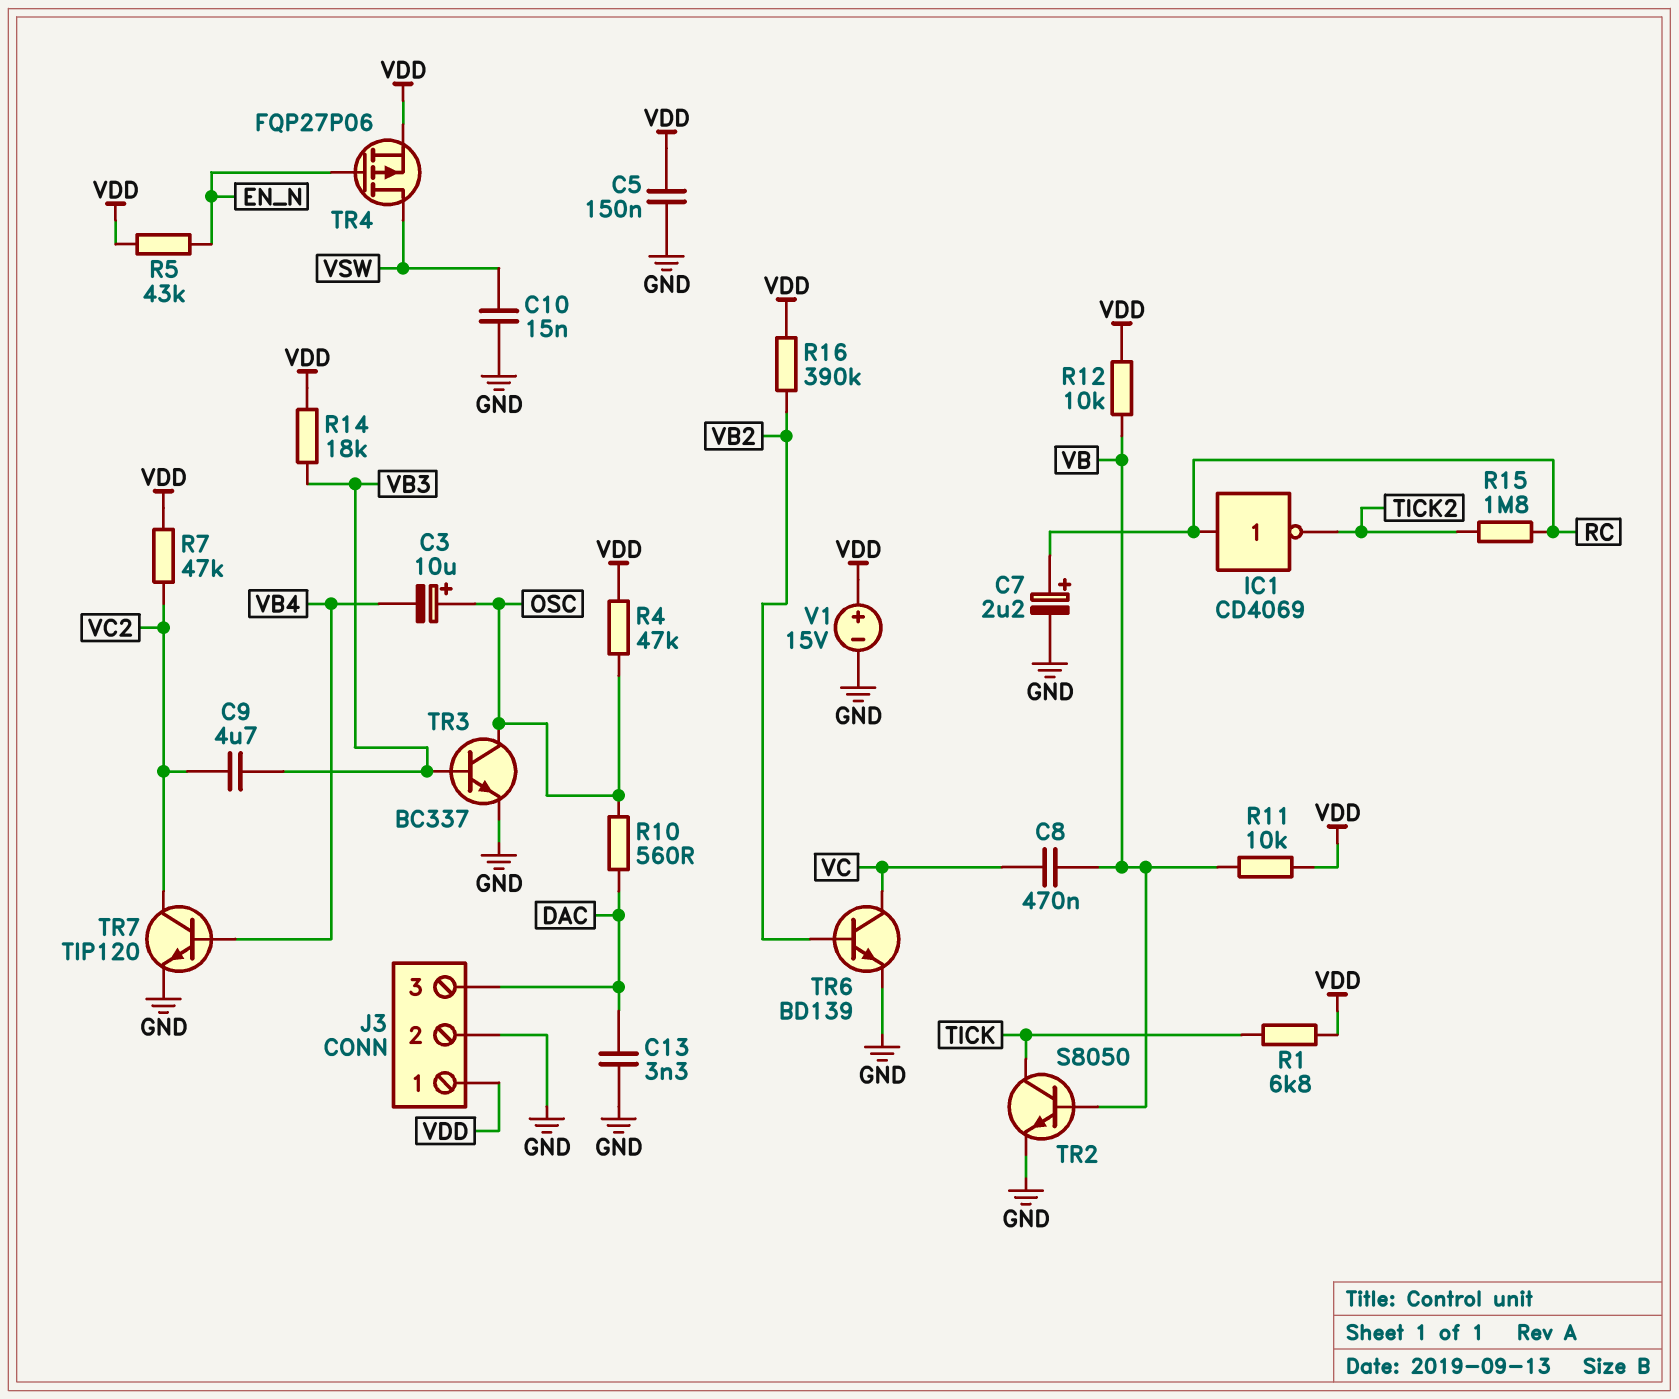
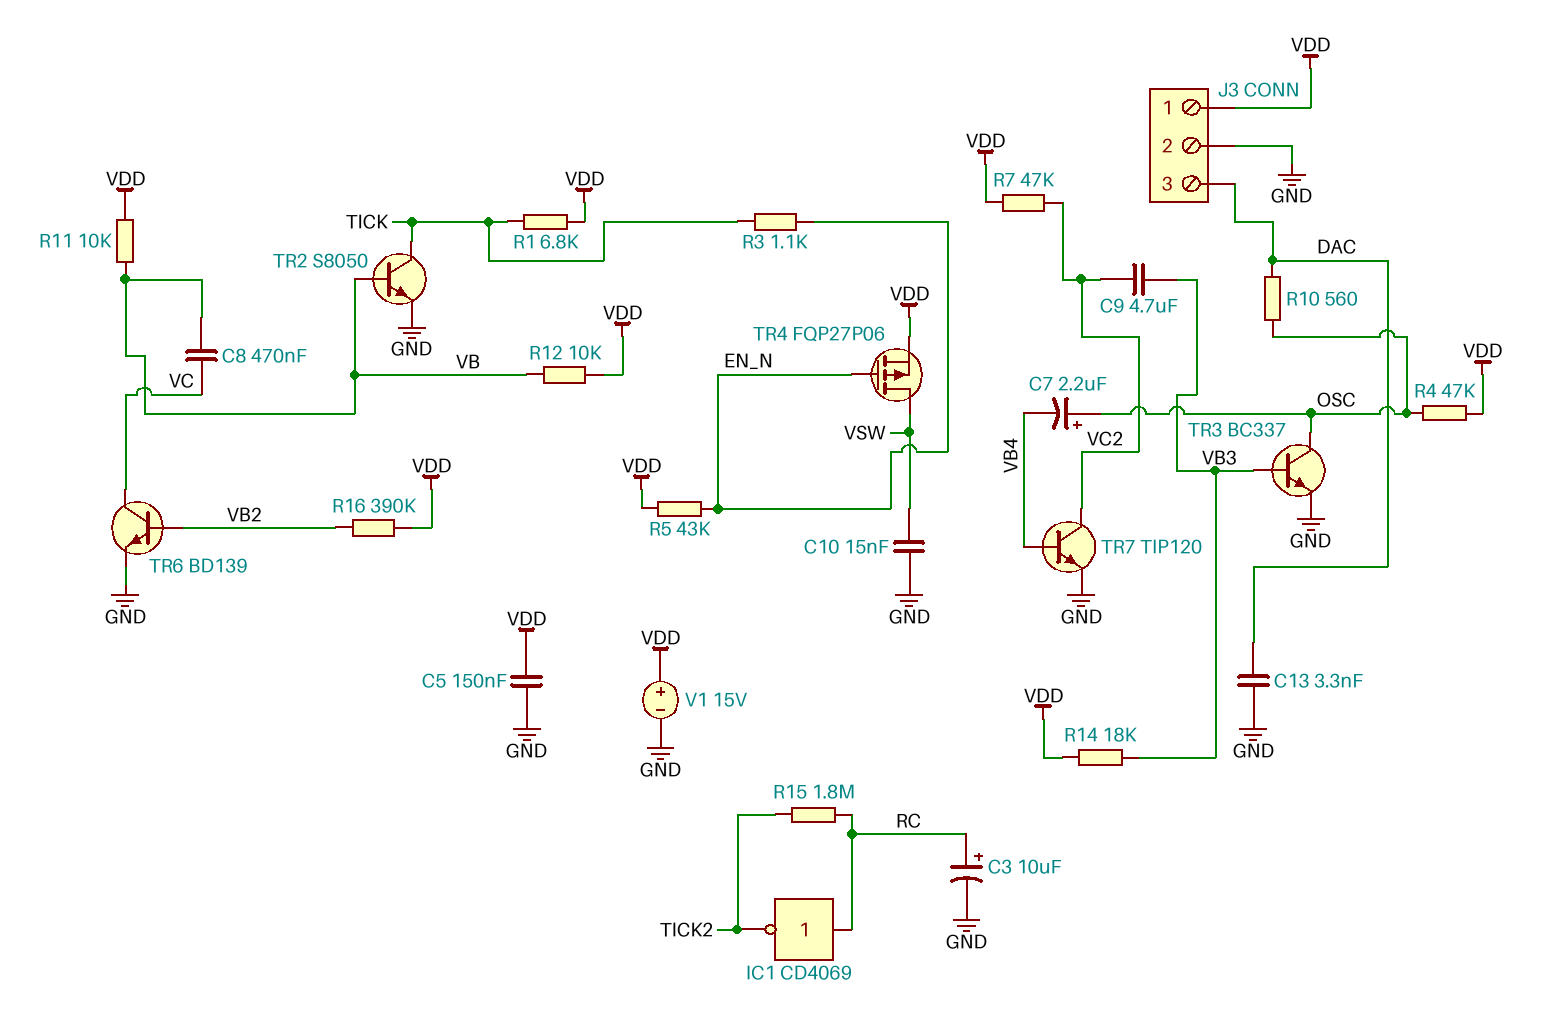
C3: 10uF (plus OSC, minus VB4) -> 10uF (plus RC, minus GND)
C7: 2.2uF (plus RC, minus GND) -> 2.2uF (plus OSC, minus VB4)
R3: none -> 1.1k (EN_N, TICK)

